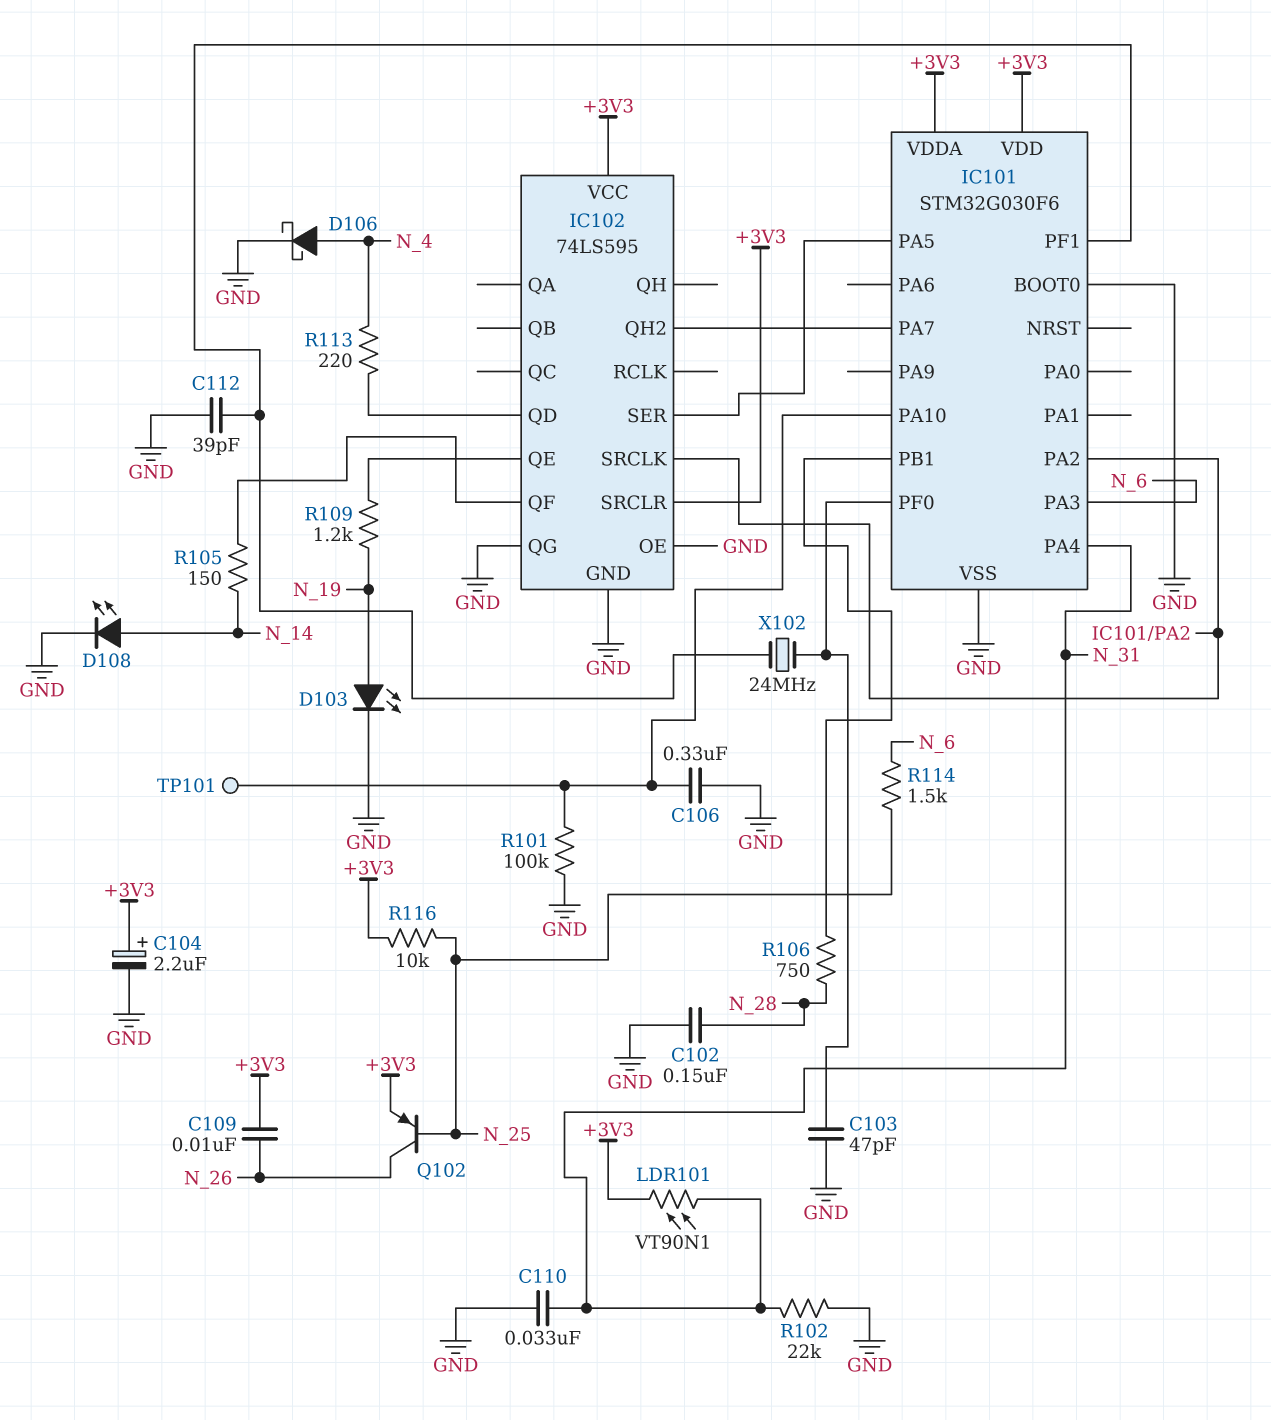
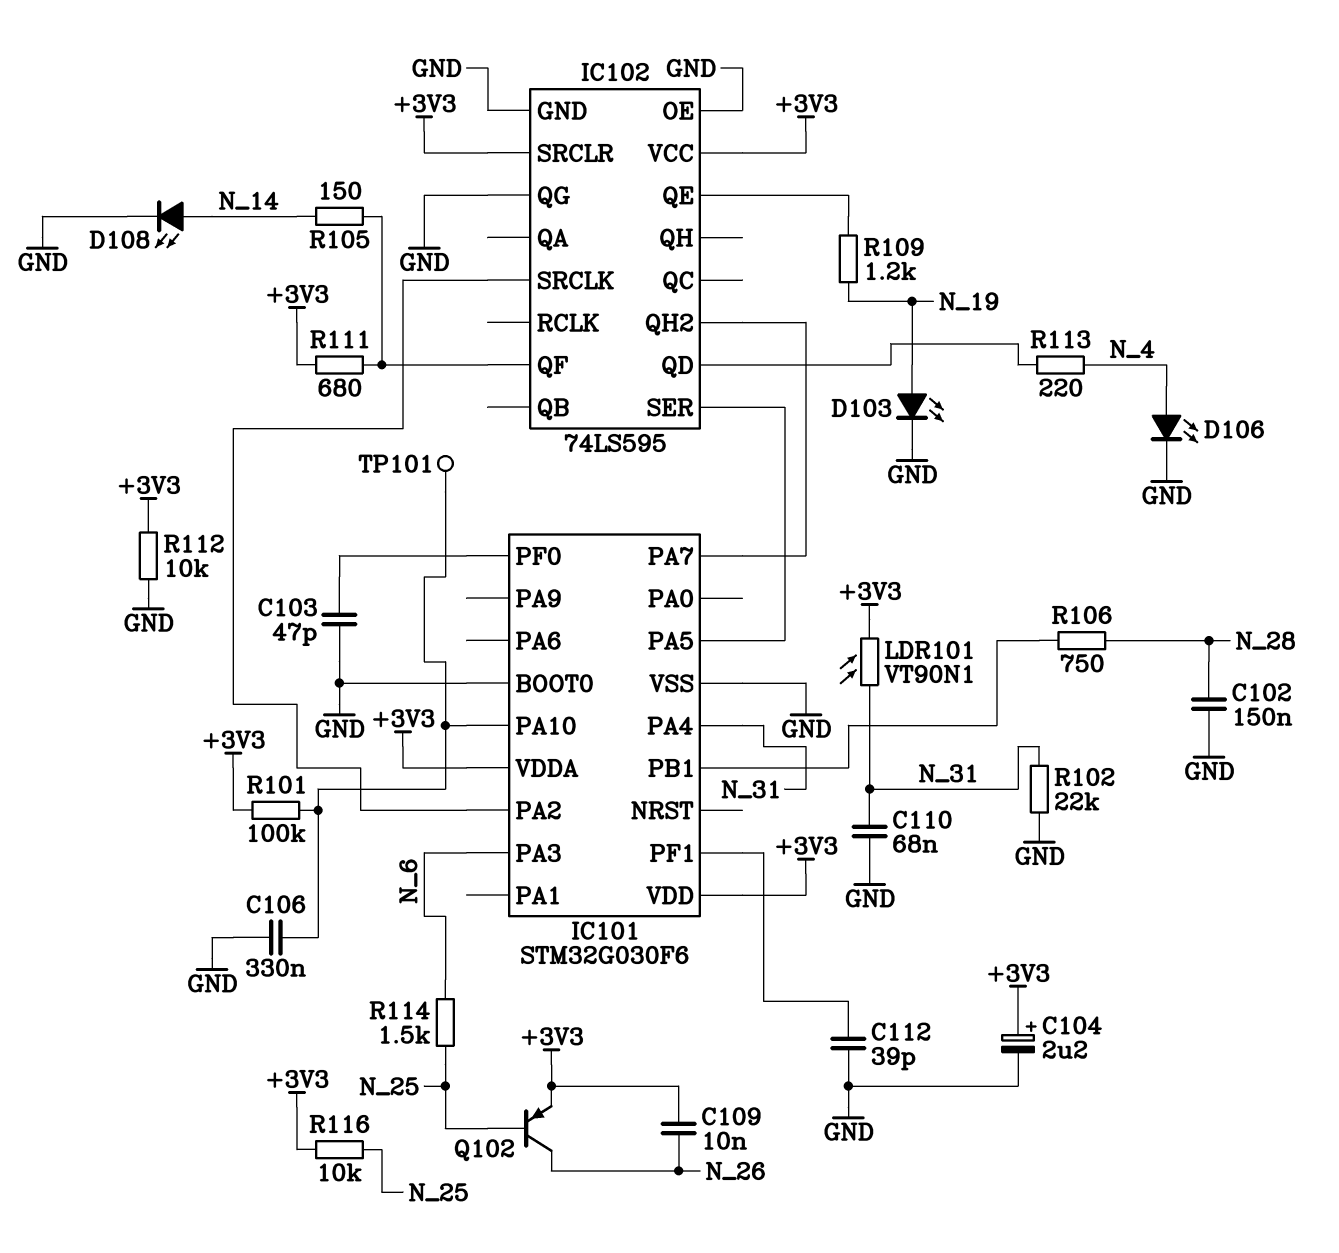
C110: 33nF (GND, N_31) -> 68nF (GND, N_31)
D106: schottky (A N_4, K GND) -> LED (A N_4, K GND)
R101: 100k (GND, IC101/PA10) -> 100k (+3V3, IC101/PA10)
R111: none -> 680 (+3V3, IC102/QF)
R112: none -> 10k (+3V3, GND)
X102: 24MHz (IC101/PF0, IC101/PF1) -> none

